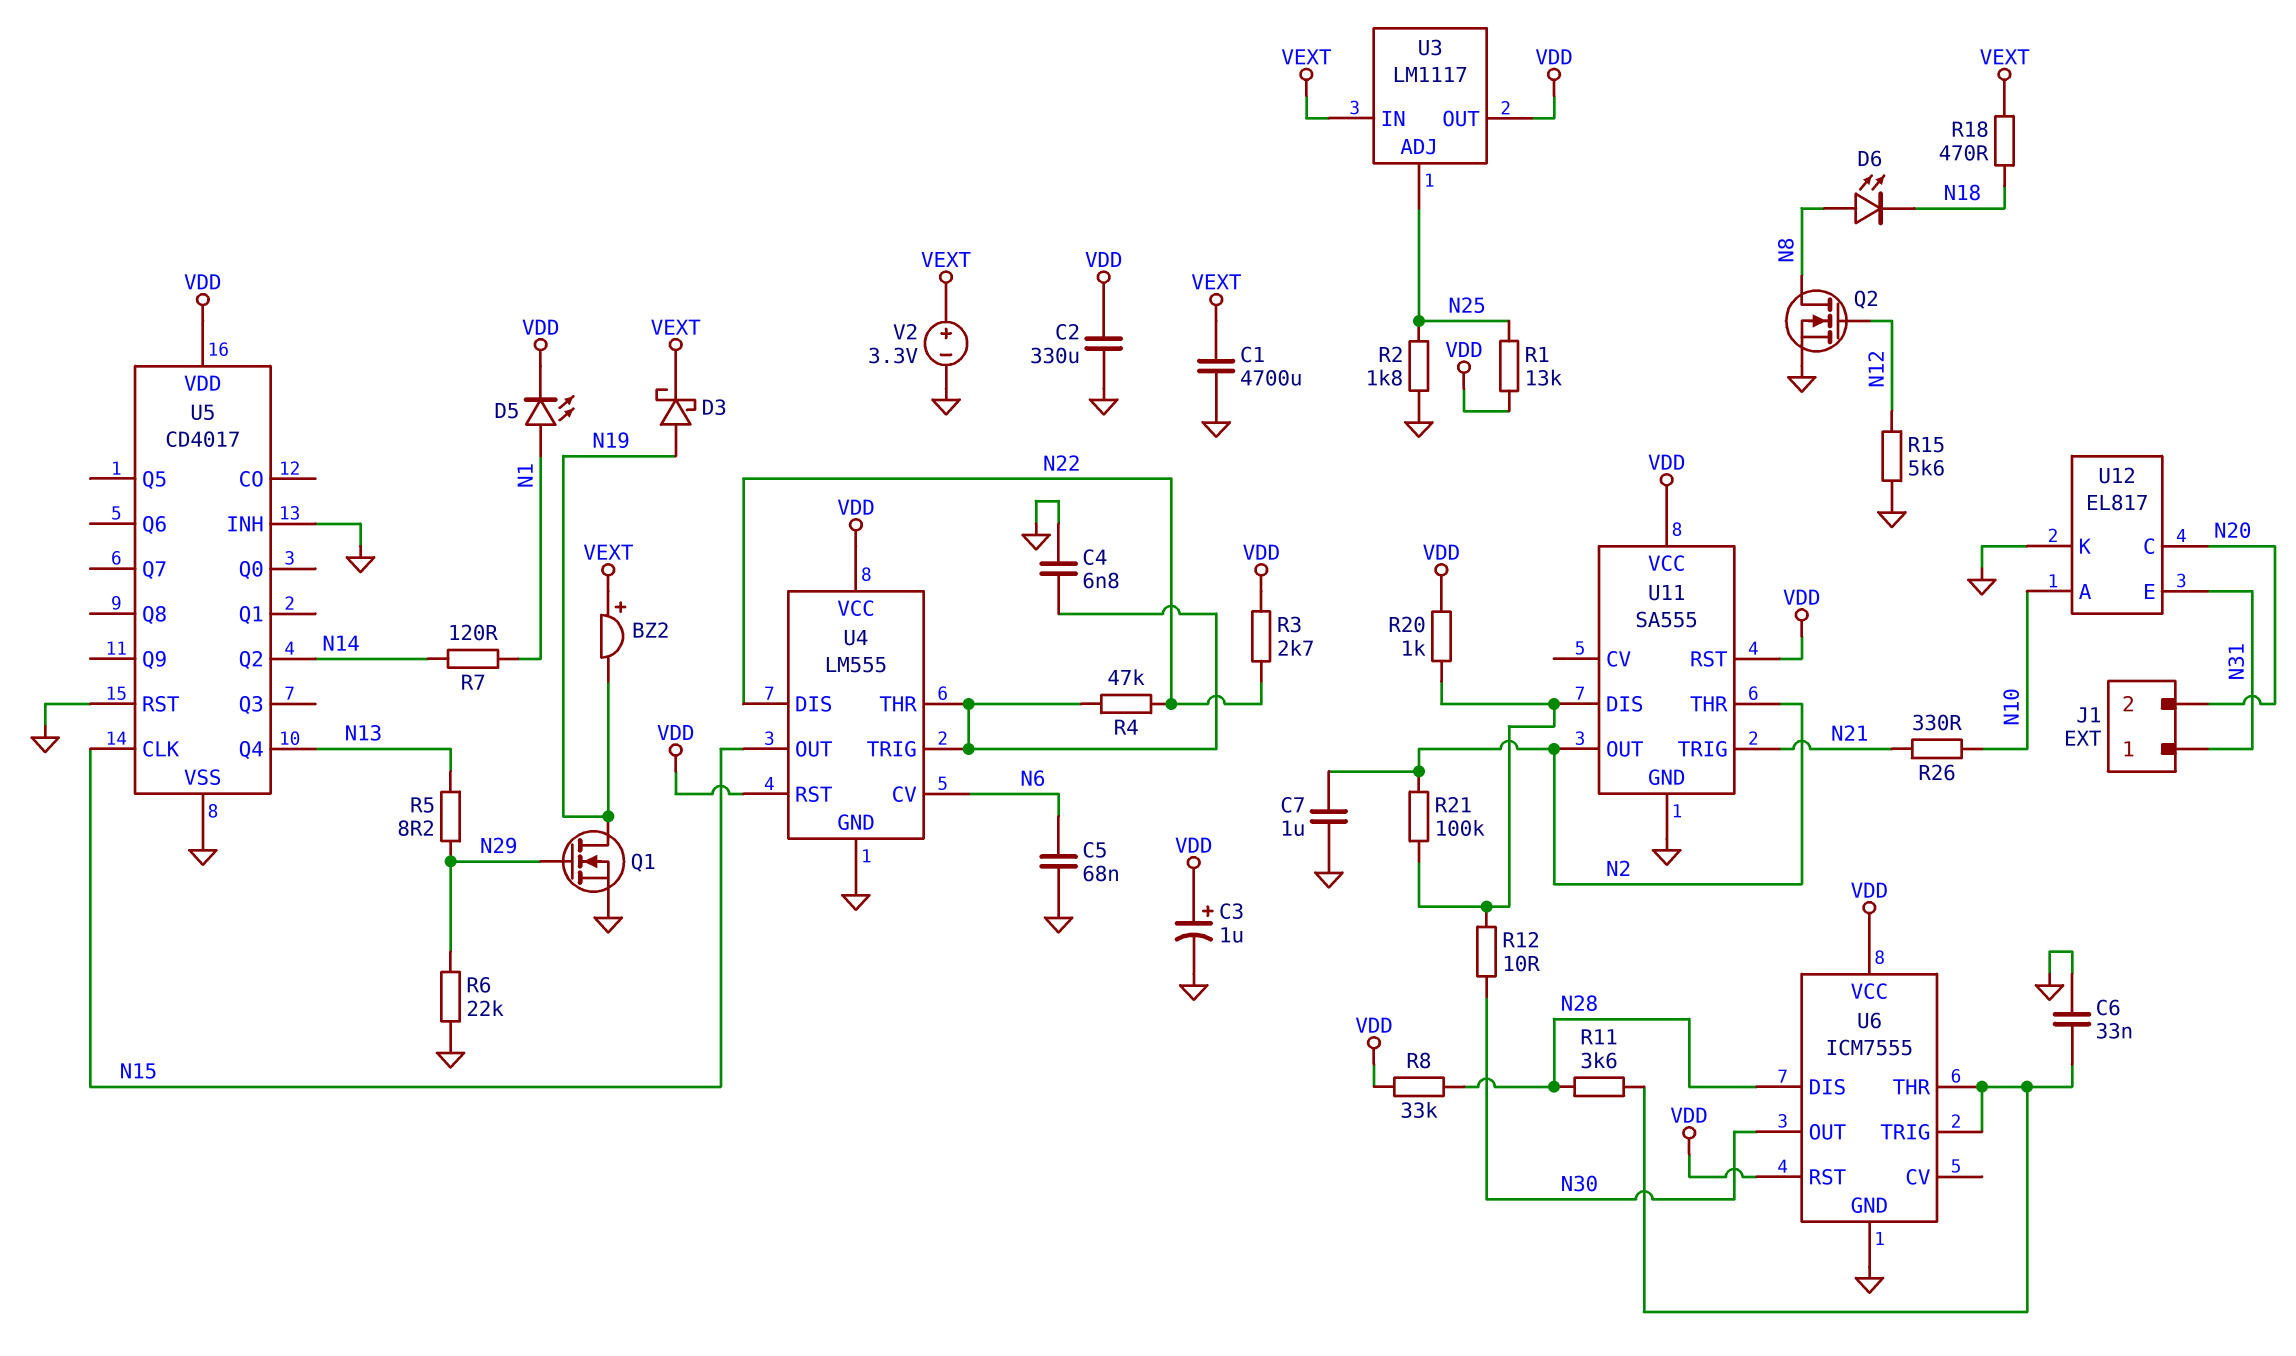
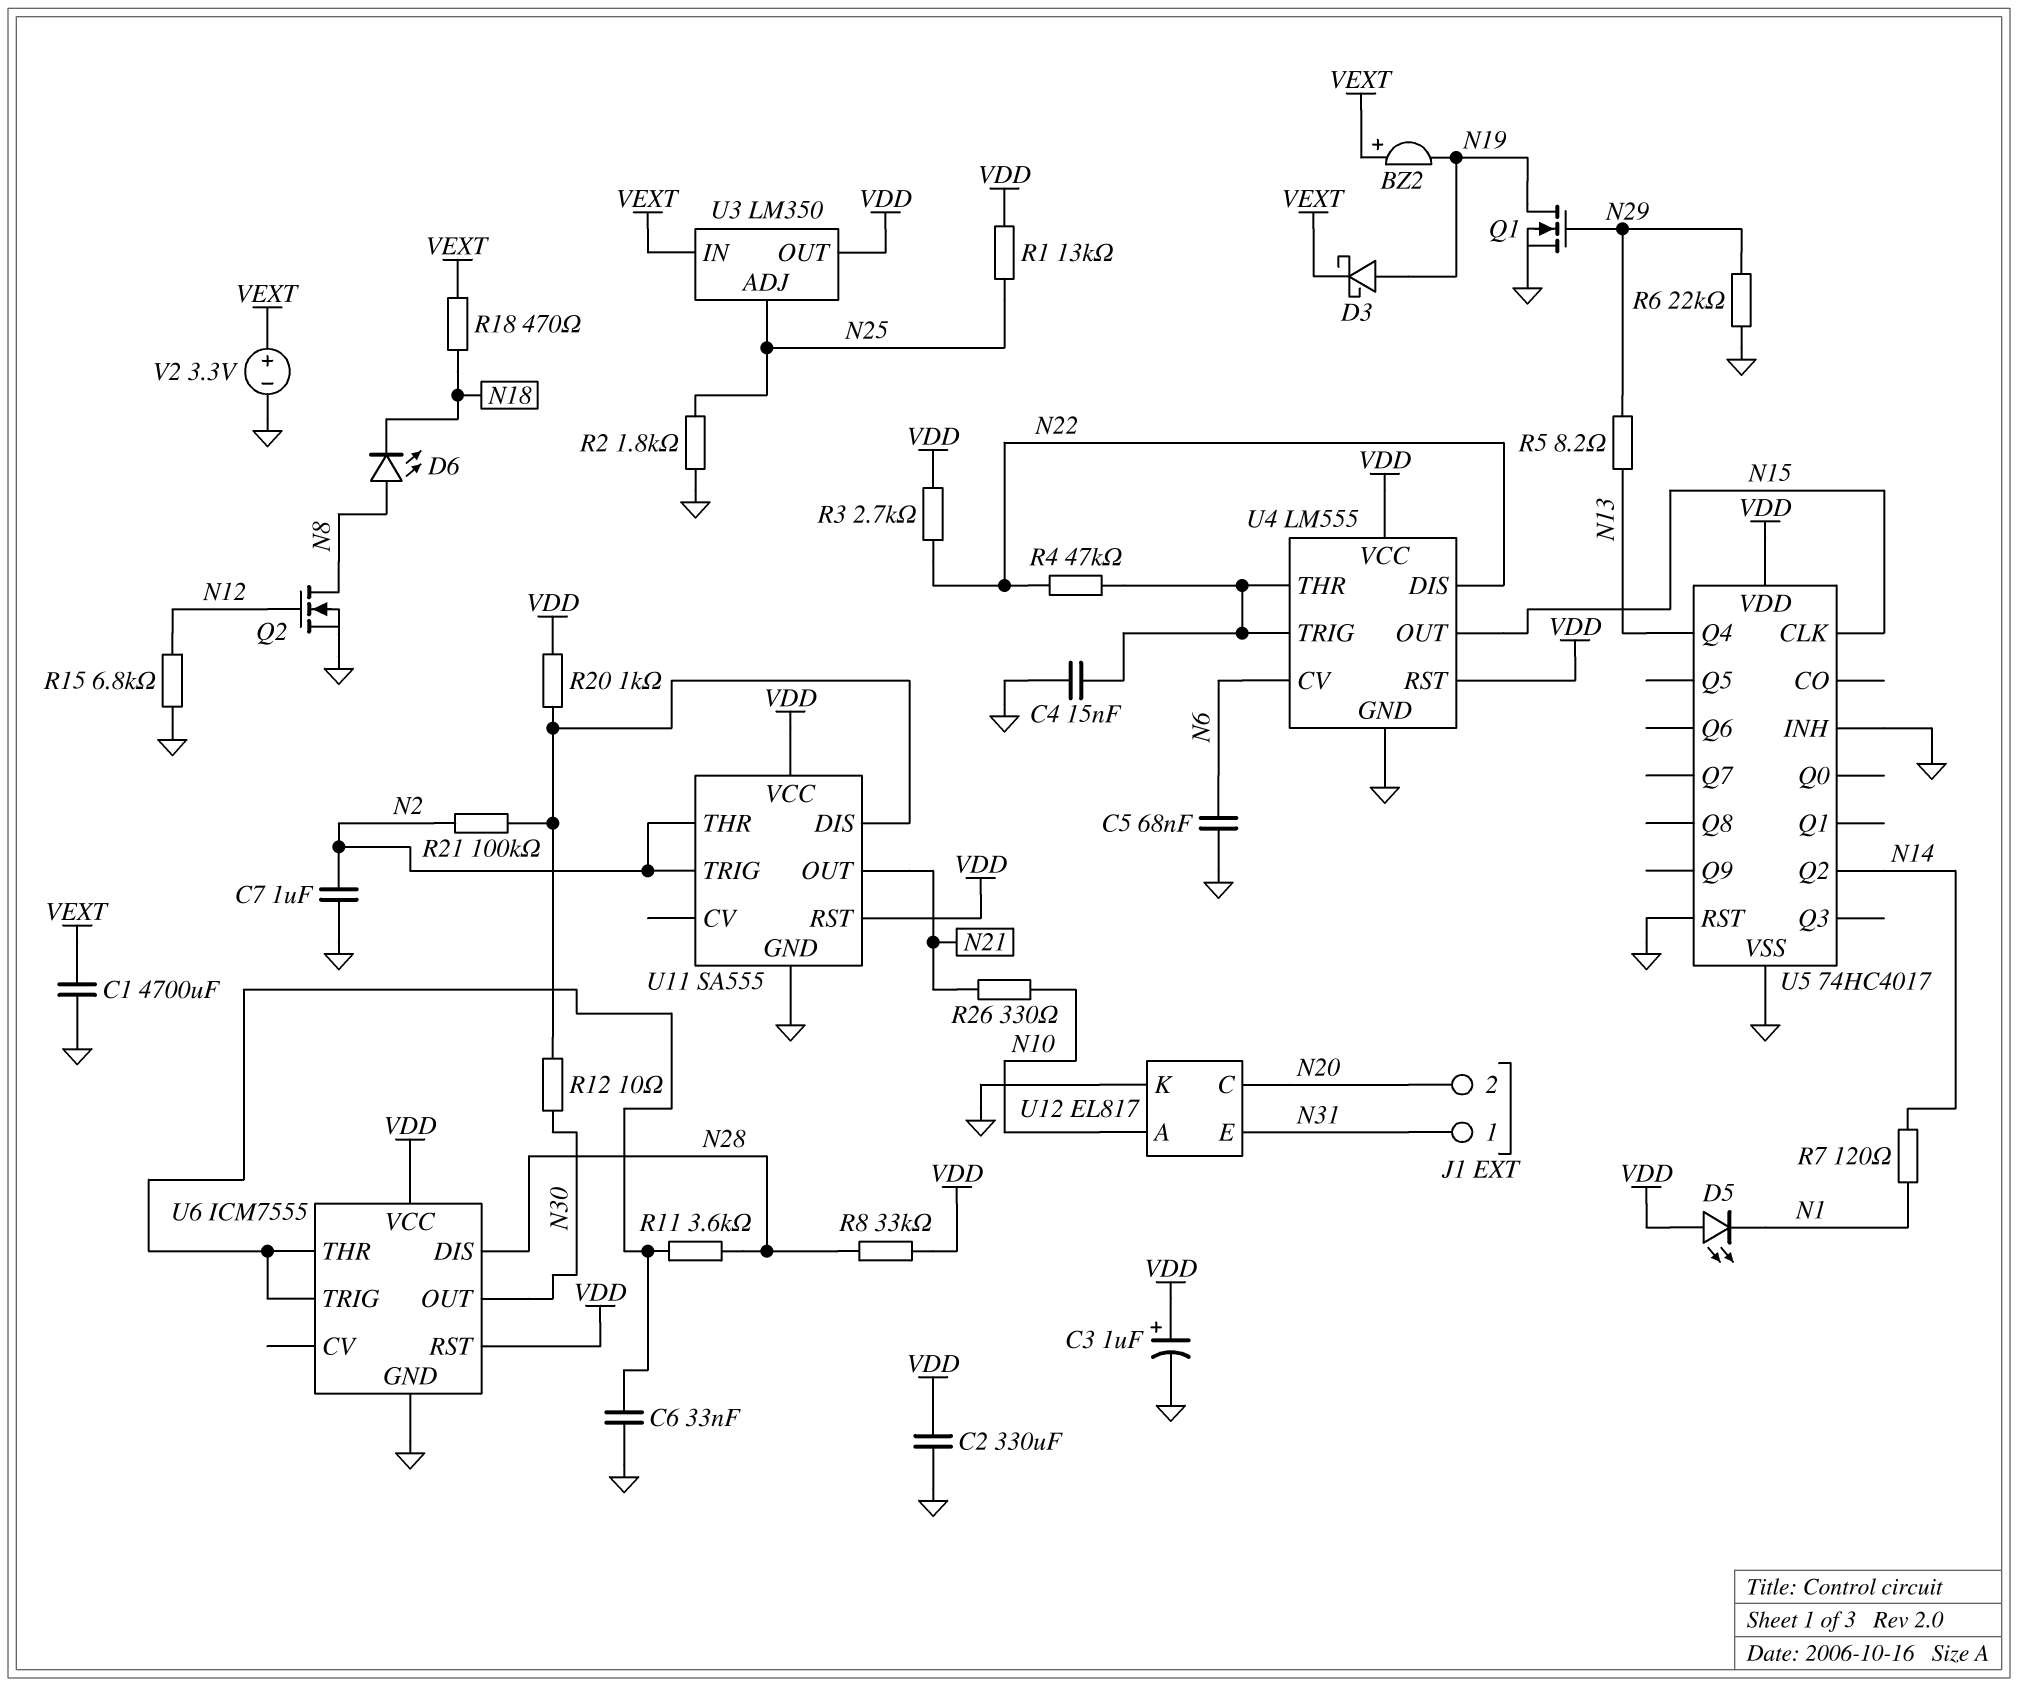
C4: 6.8nF (GND, U4/THR) -> 15nF (GND, U4/THR)
D5: LED (A N1, K VDD) -> LED (A VDD, K N1)
R15: 5.6k (GND, N12) -> 6.8k (GND, N12)
U3: LM1117 -> LM350
U5: CD4017 -> 74HC4017
U11 pin OUT: N2 -> N21
U11 pin TRIG: N21 -> N2

